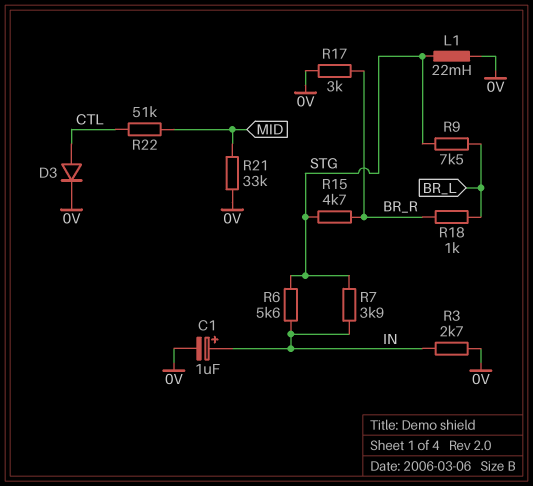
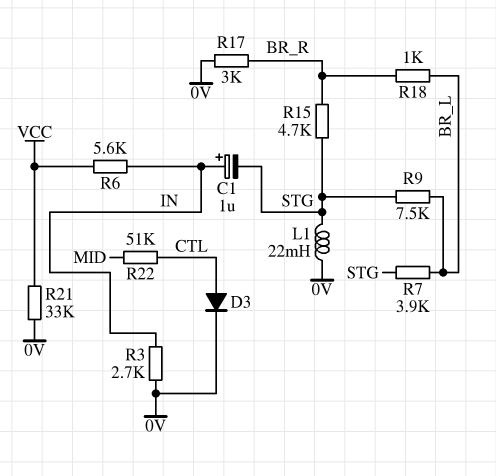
C1: 1uF (plus IN, minus 0V) -> 1uF (plus IN, minus STG)
R6: 5.6k (IN, STG) -> 5.6k (IN, VCC)
R7: 3.9k (IN, STG) -> 3.9k (BR_L, STG)
R21: 33k (0V, MID) -> 33k (0V, VCC)

